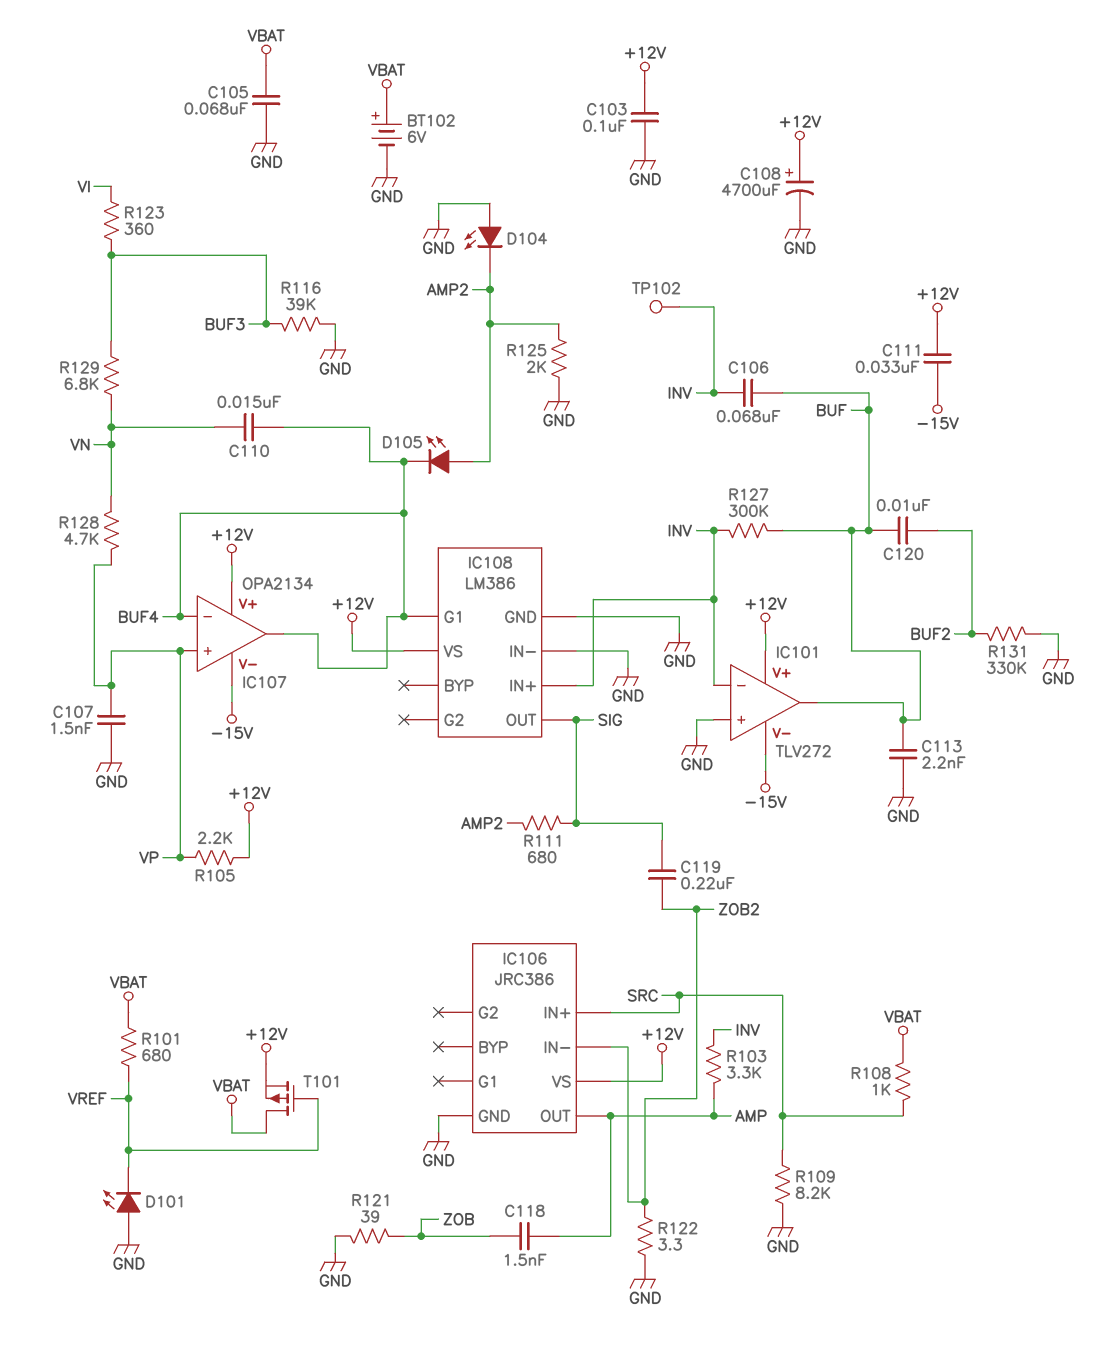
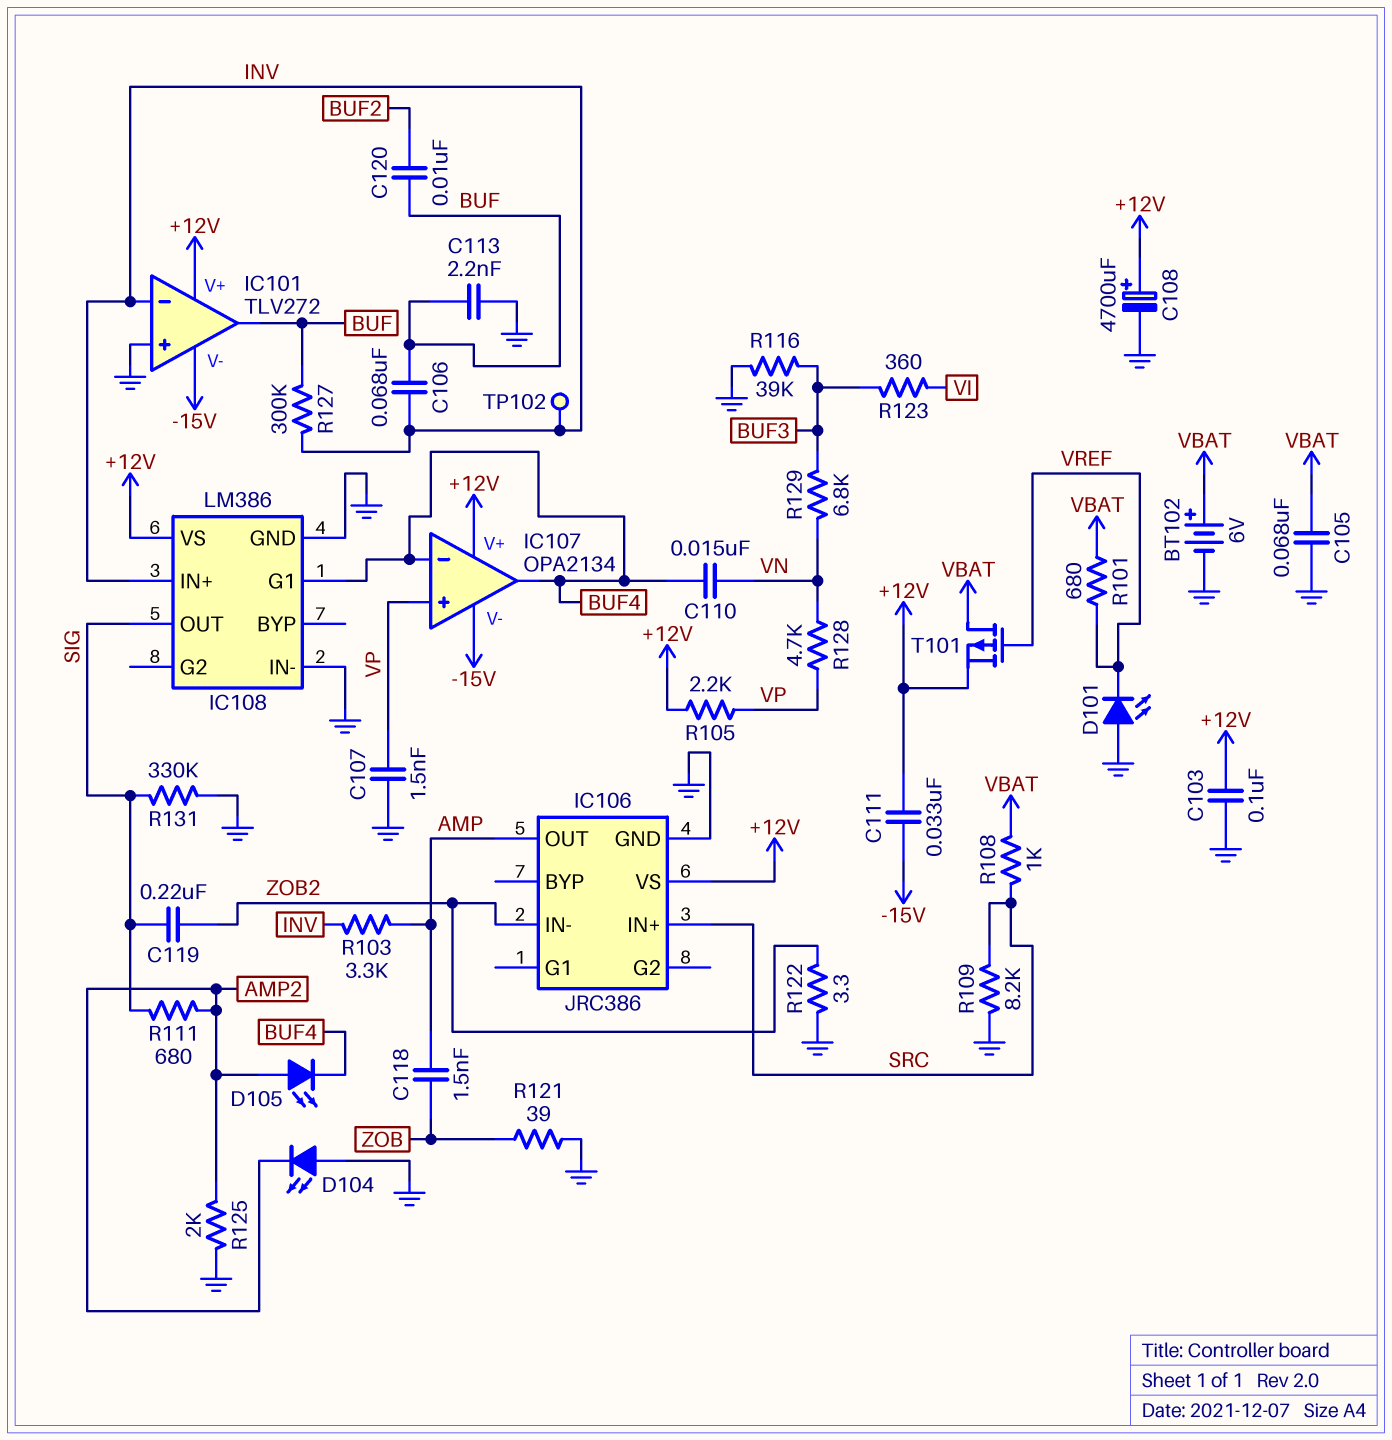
R131: 330k (BUF2, GND) -> 330k (GND, SIG)

